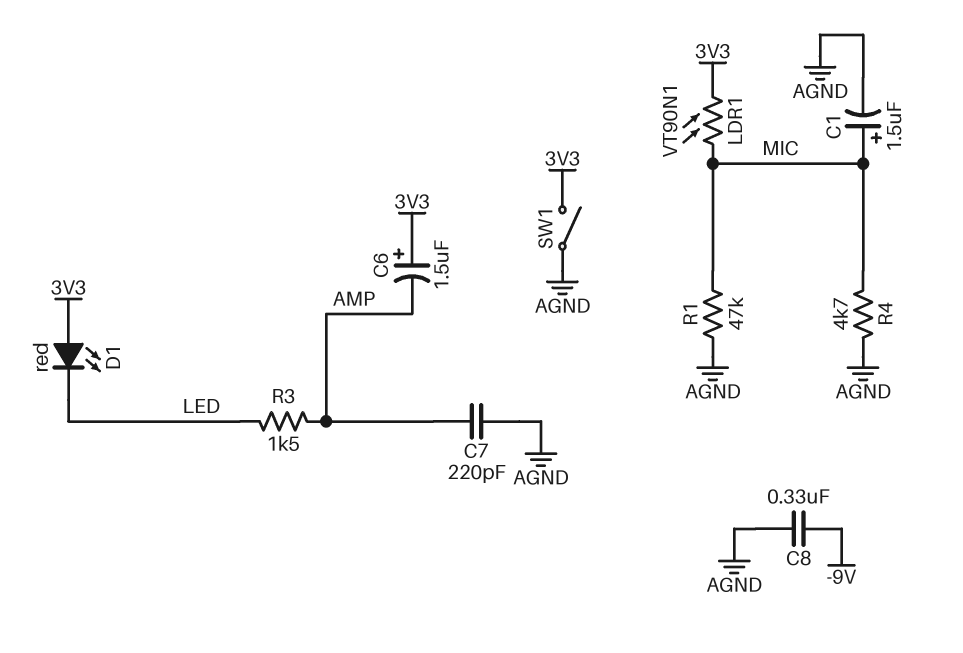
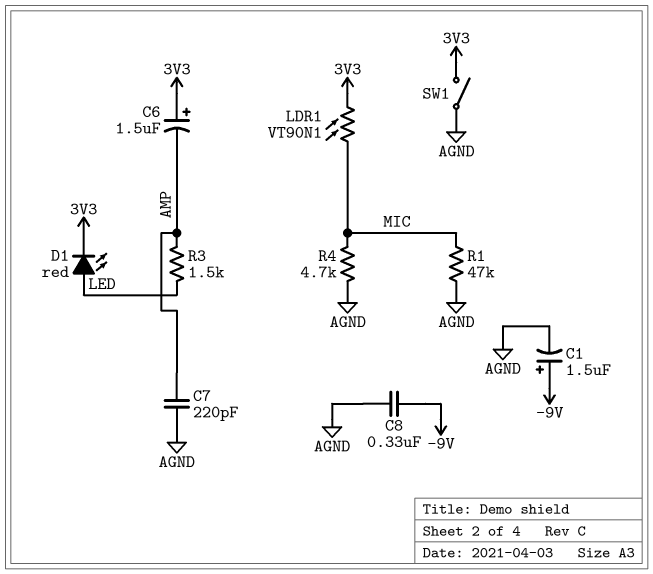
C1: 1.5uF (plus MIC, minus AGND) -> 1.5uF (plus -9V, minus AGND)
D1: LED red (A 3V3, K LED) -> LED red (A LED, K 3V3)

